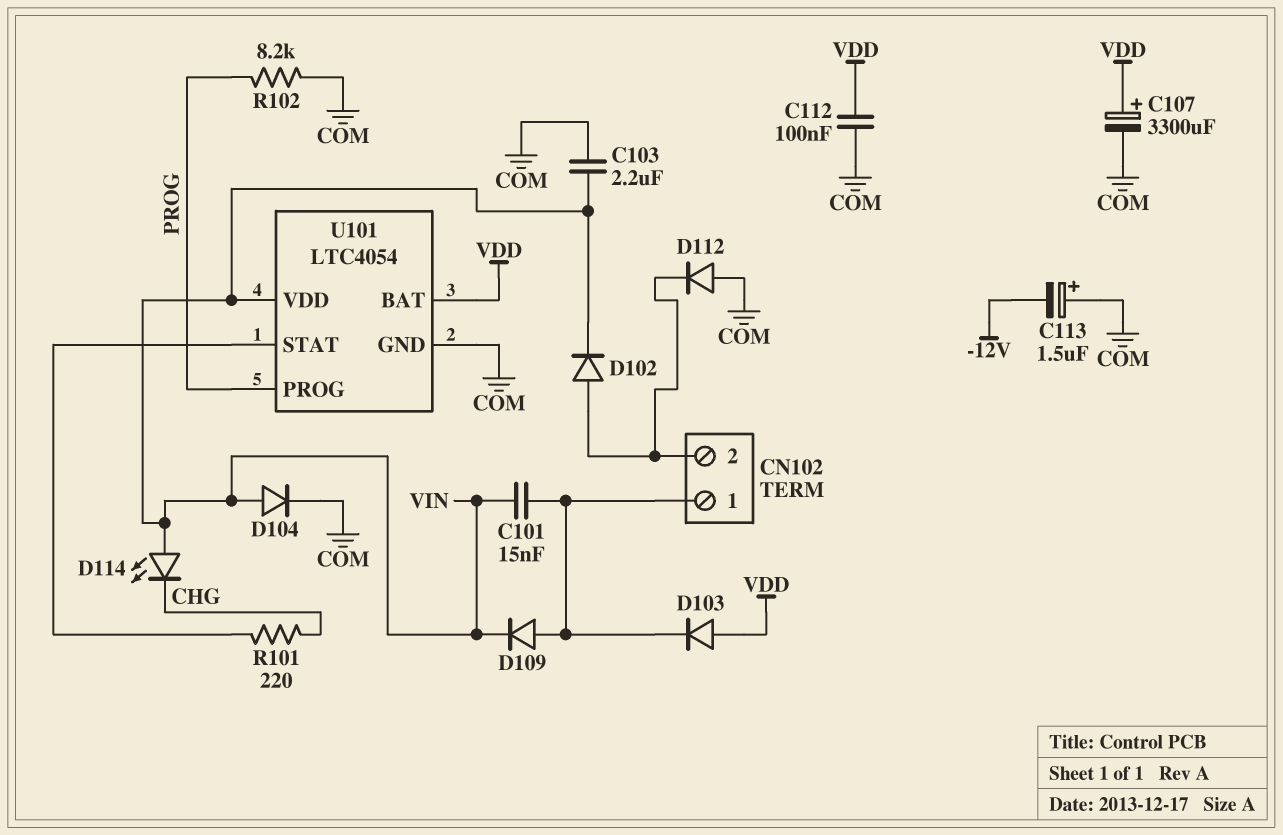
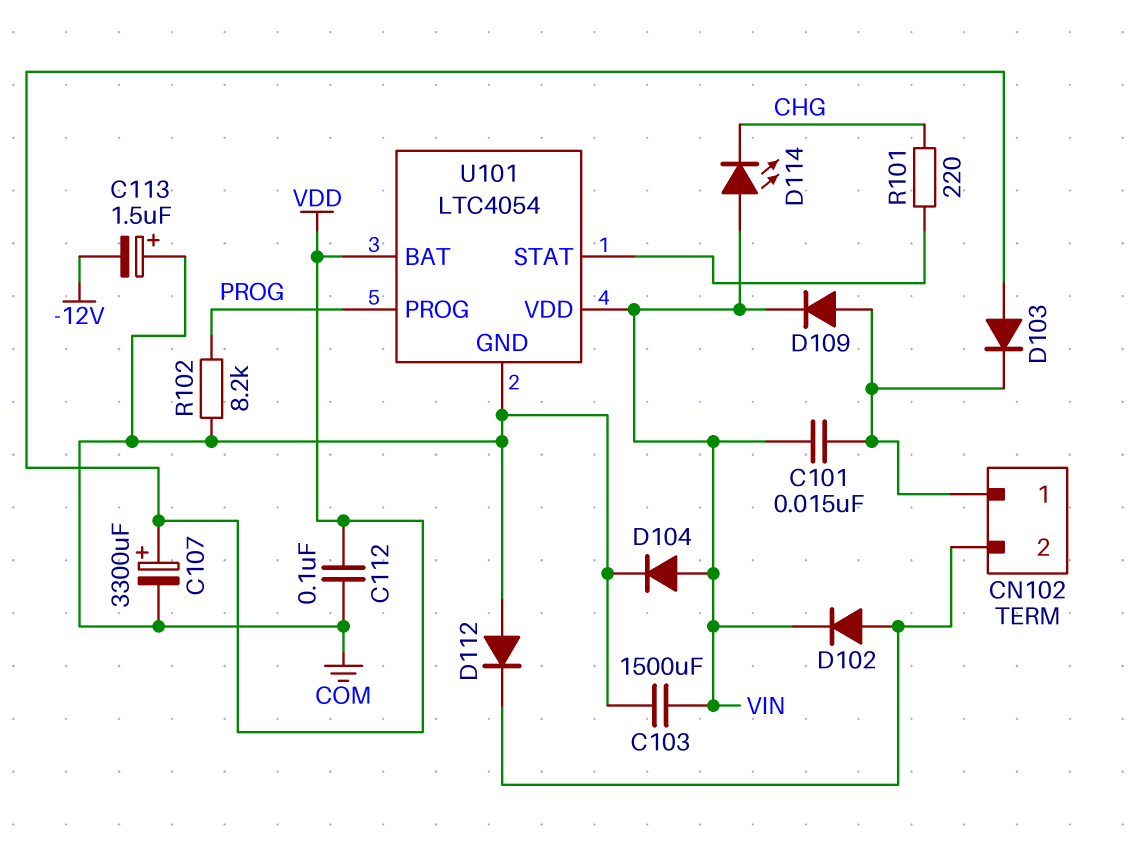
C103: 2.2uF (COM, VIN) -> 1500uF (COM, VIN)

